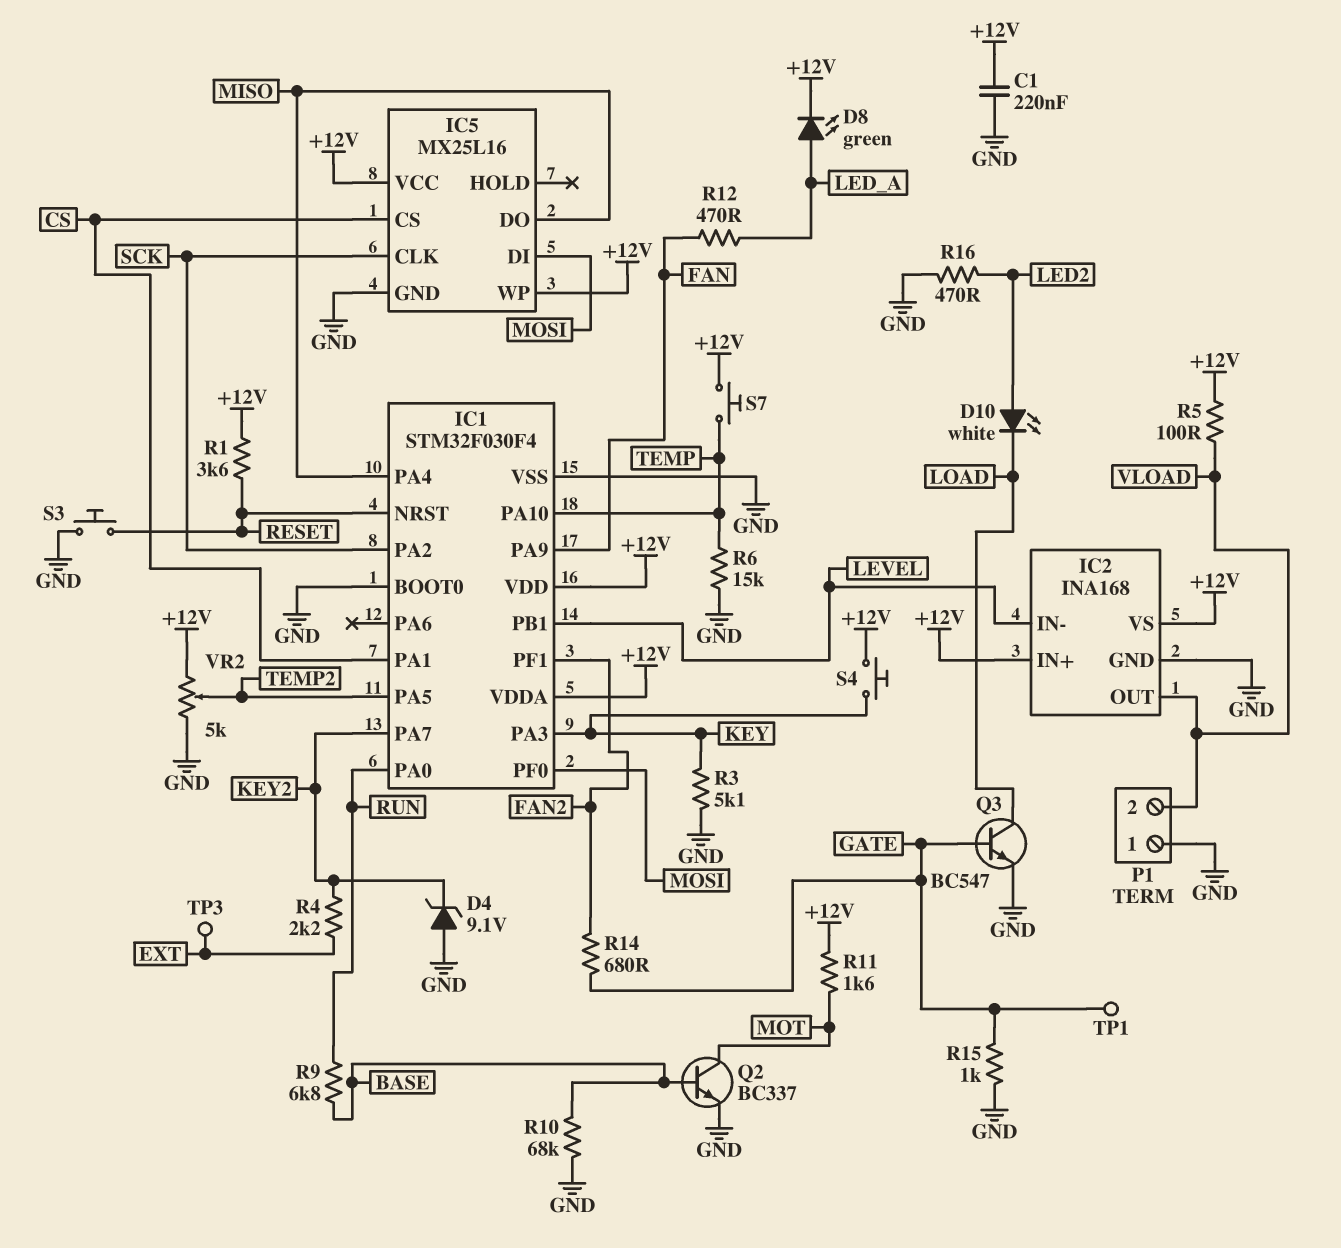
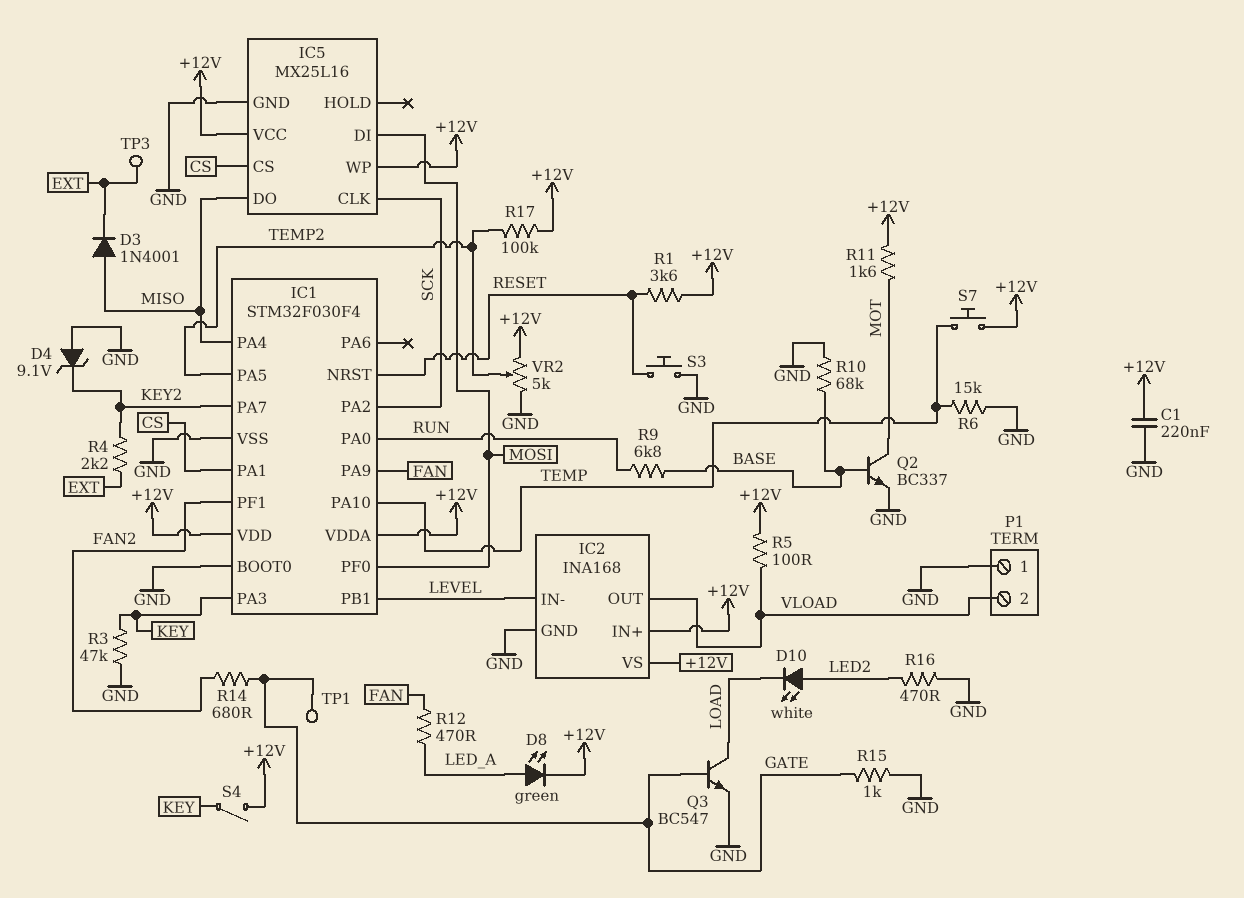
D3: none -> diode 1N4001 (A MISO, K EXT)
R3: 5.1k (GND, KEY) -> 47k (GND, KEY)
R17: none -> 100k (+12V, TEMP2)
S4: button (+12V, KEY) -> switch (+12V, KEY)

